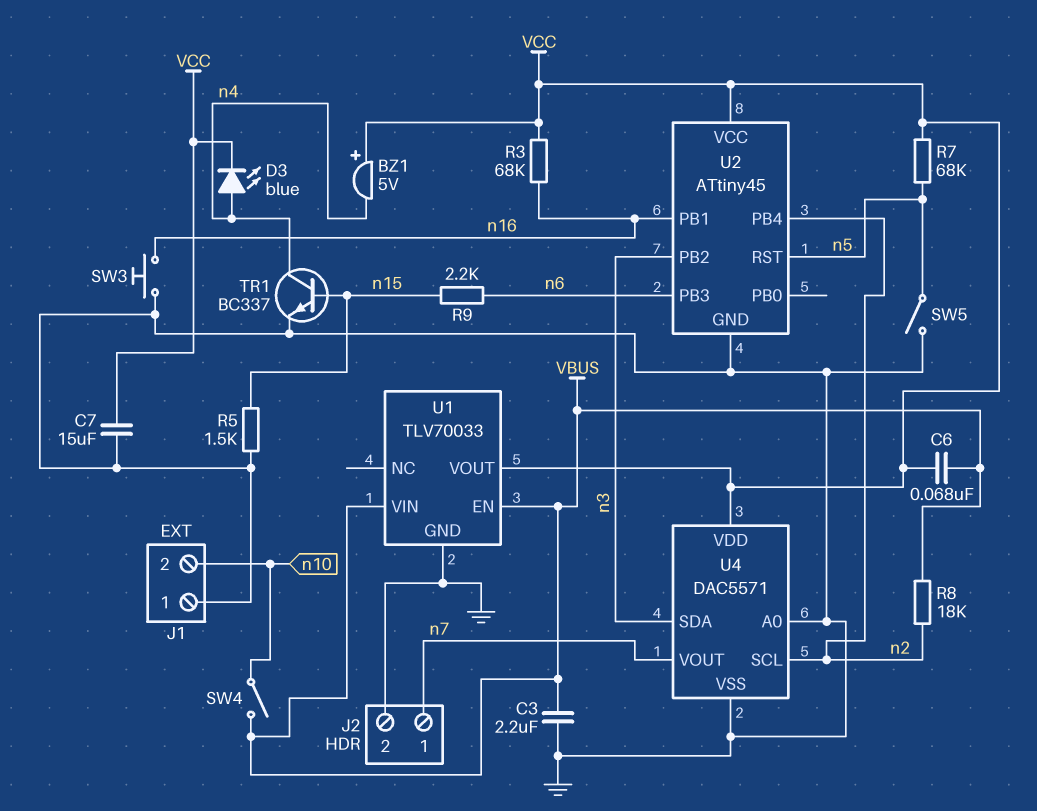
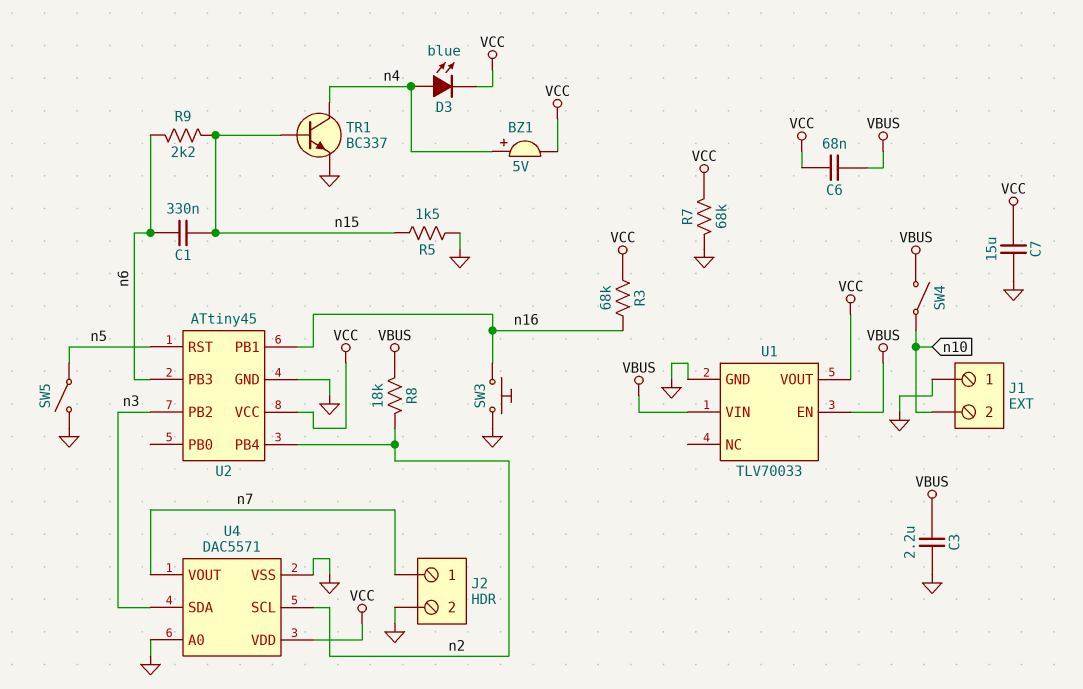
BZ1: buzzer 5V (plus VCC, minus n4) -> buzzer 5V (plus n4, minus VCC)
C1: none -> 330nF (n6, n15)
R7: 68k (VCC, n5) -> 68k (GND, VCC)

